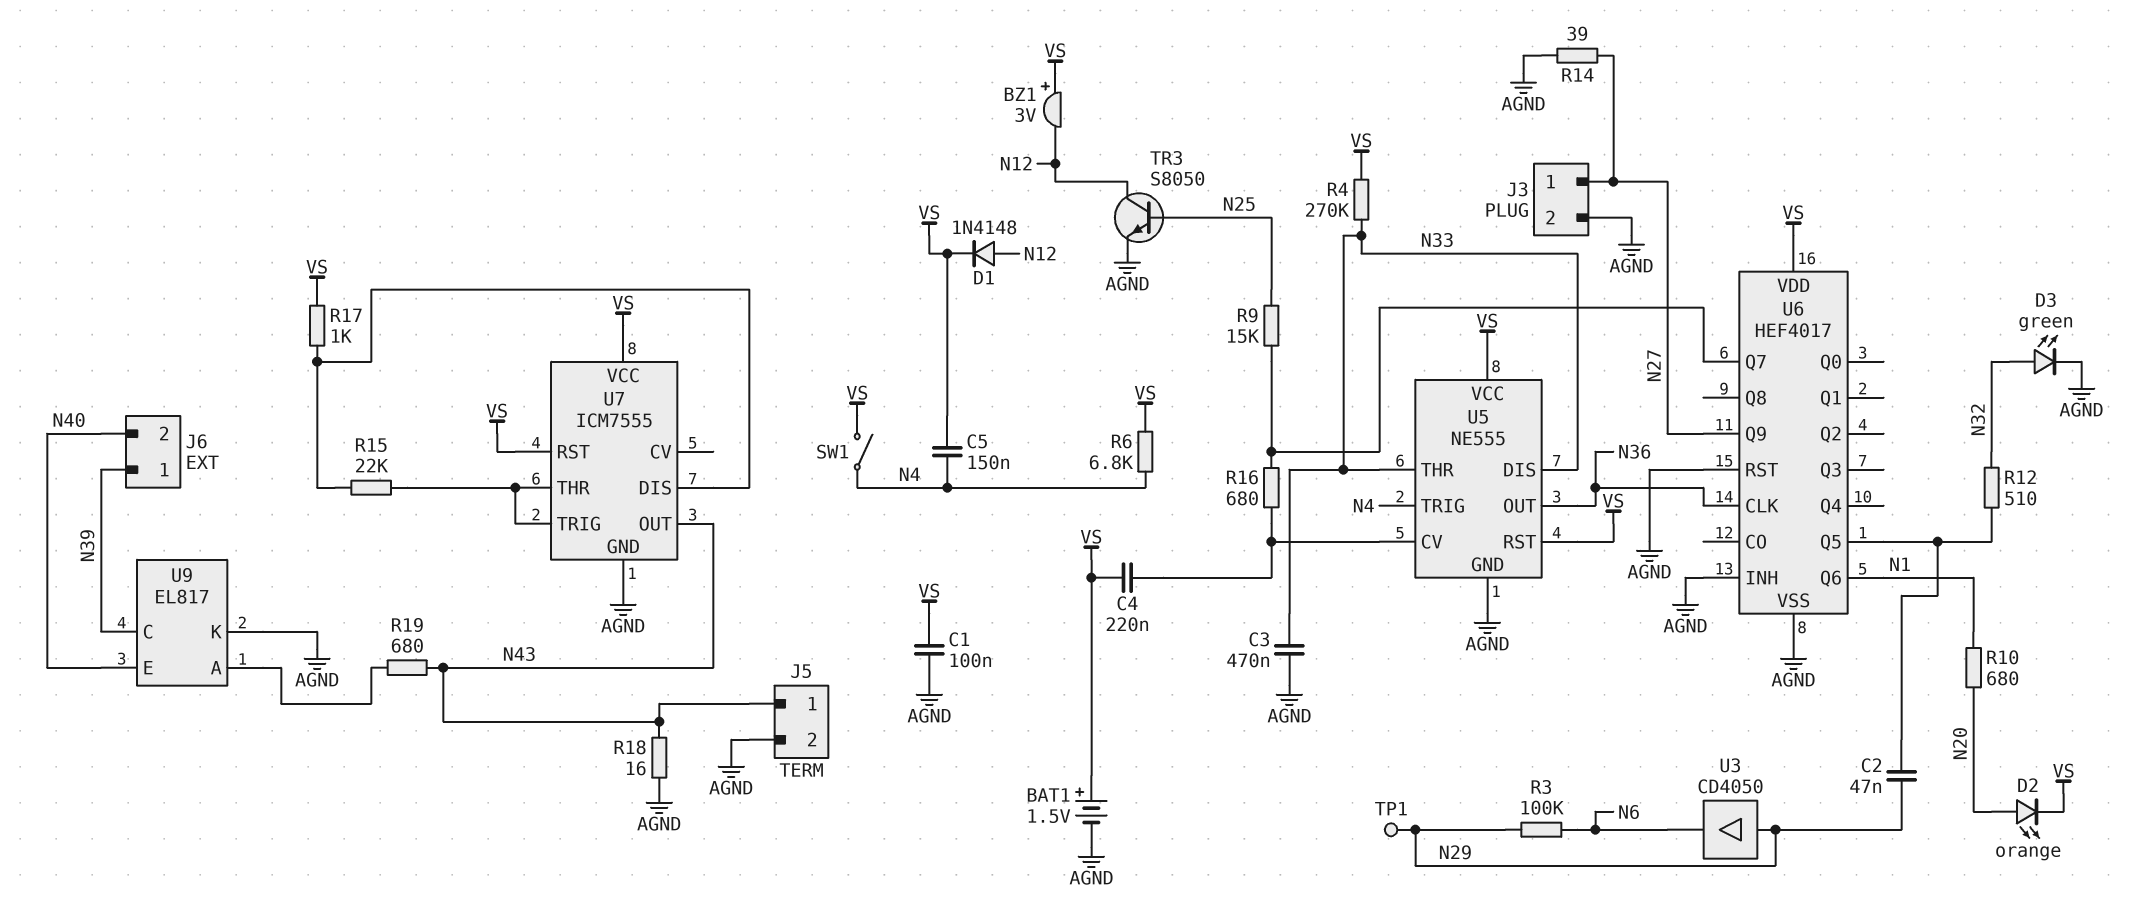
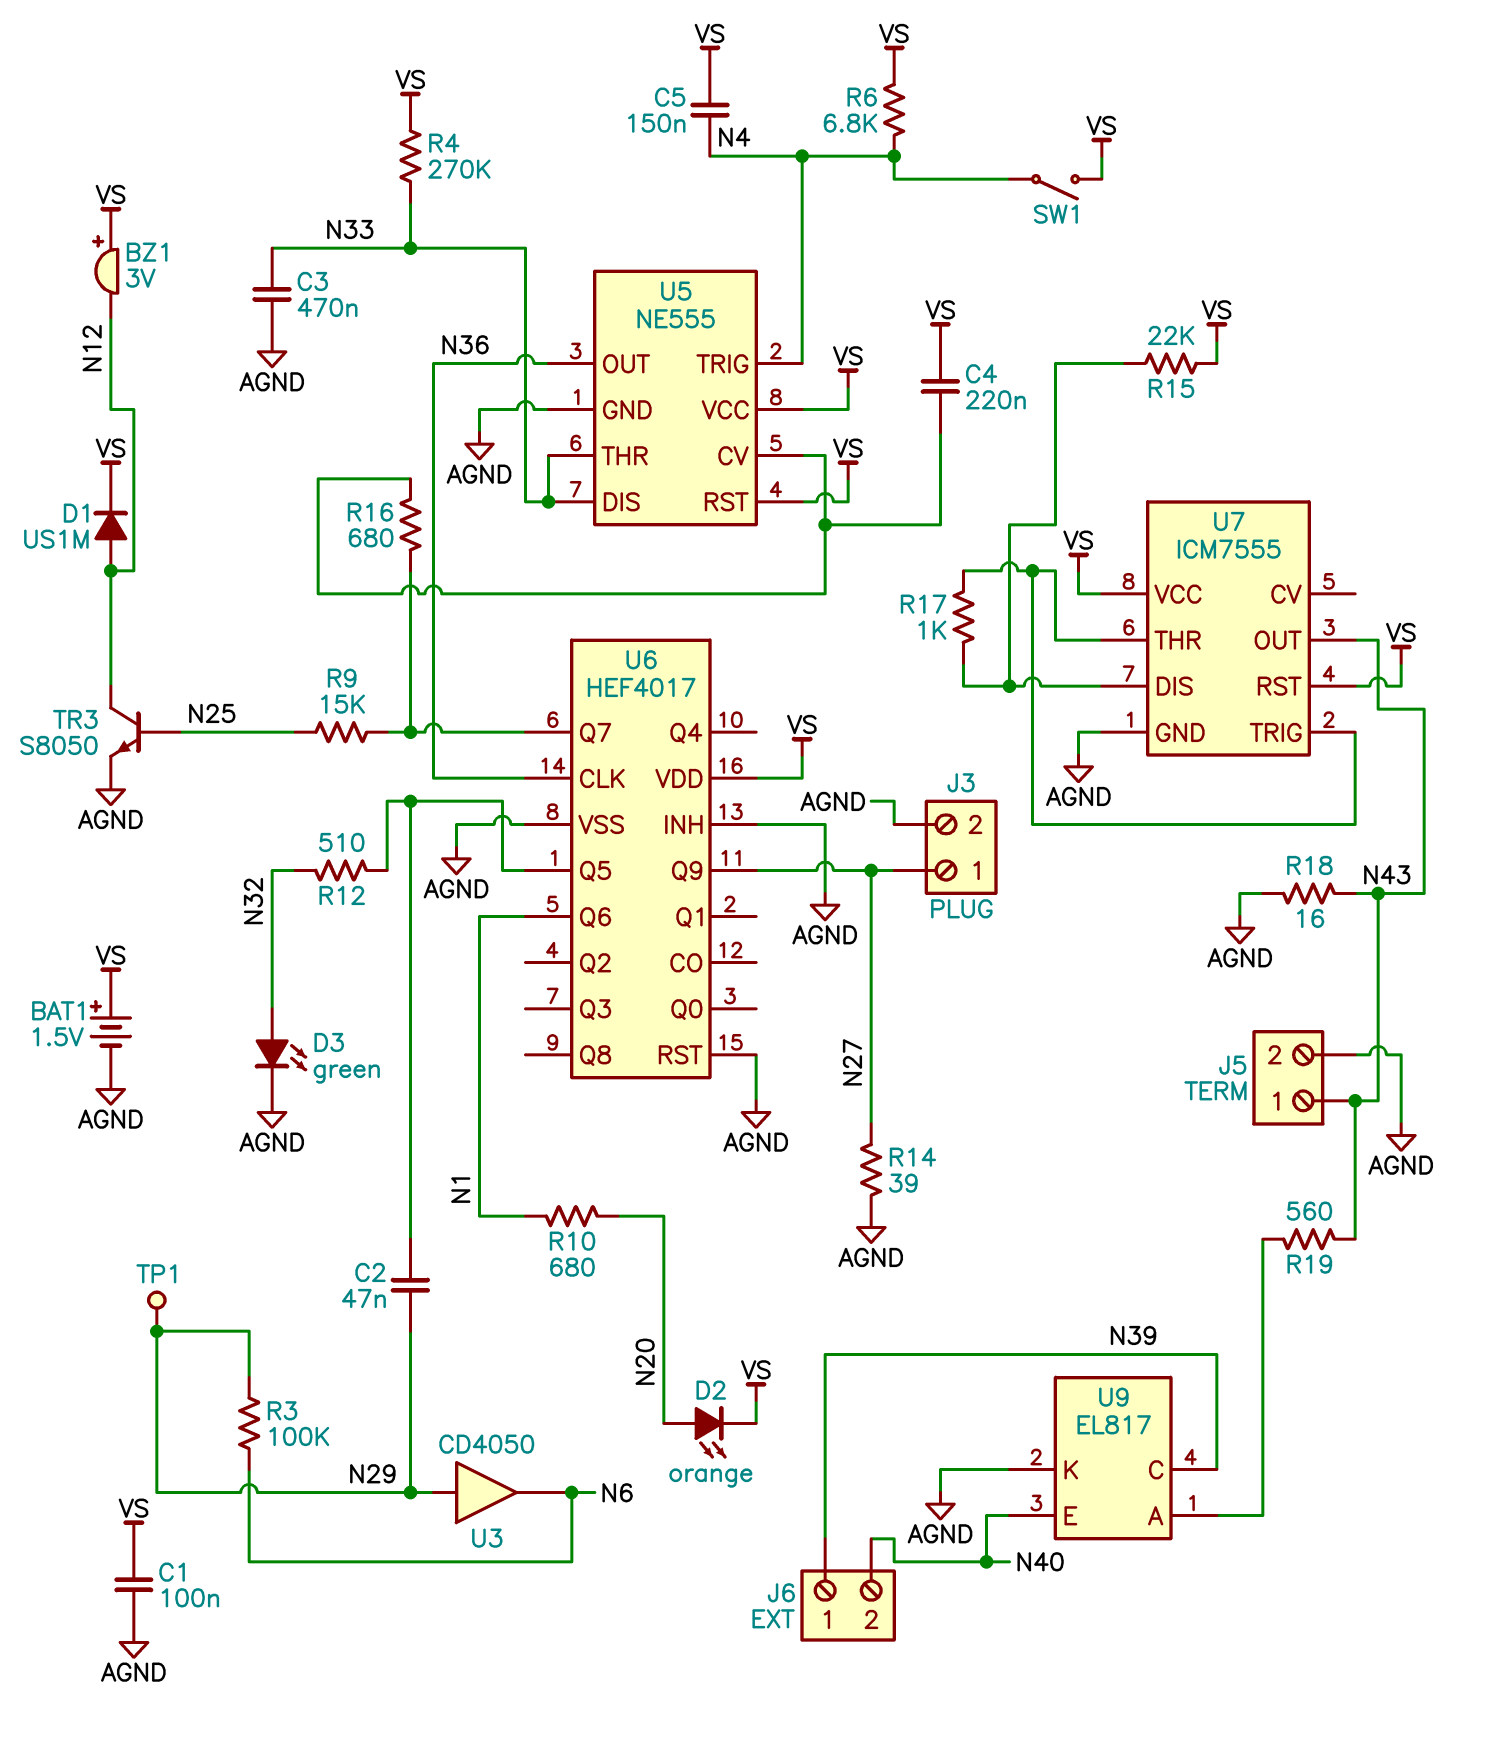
D1: diode 1N4148 (A N12, K VS) -> diode US1M (A N12, K VS)
R15: 22k (U7/DIS, U7/THR) -> 22k (U7/DIS, VS)
R17: 1k (U7/DIS, VS) -> 1k (U7/DIS, U7/THR)
R19: 680 (N43, U9/A) -> 560 (N43, U9/A)

